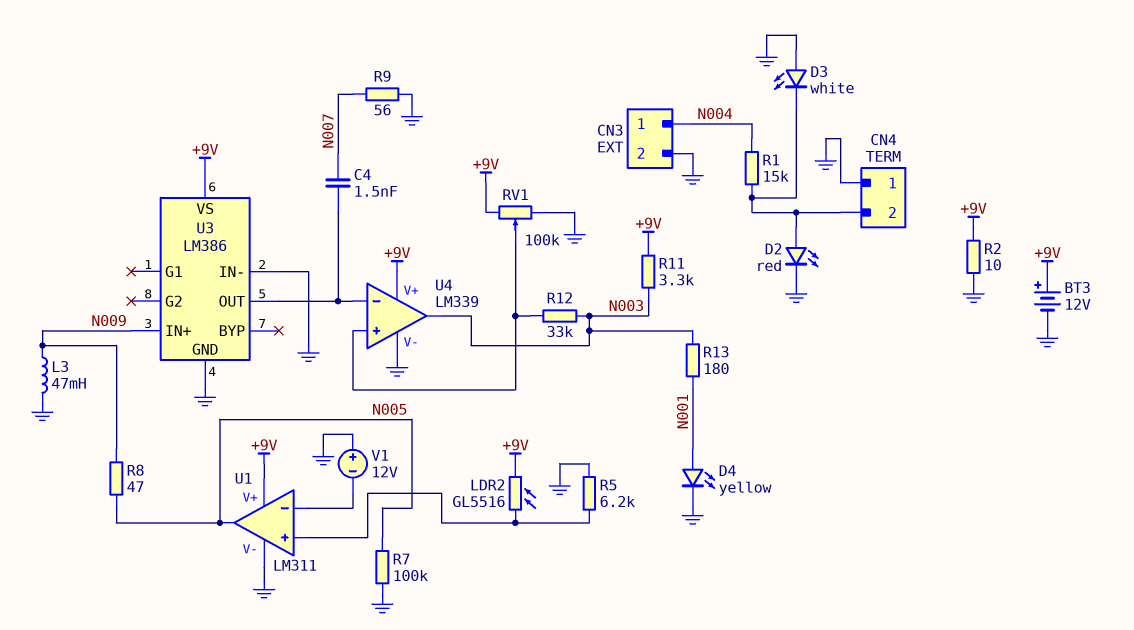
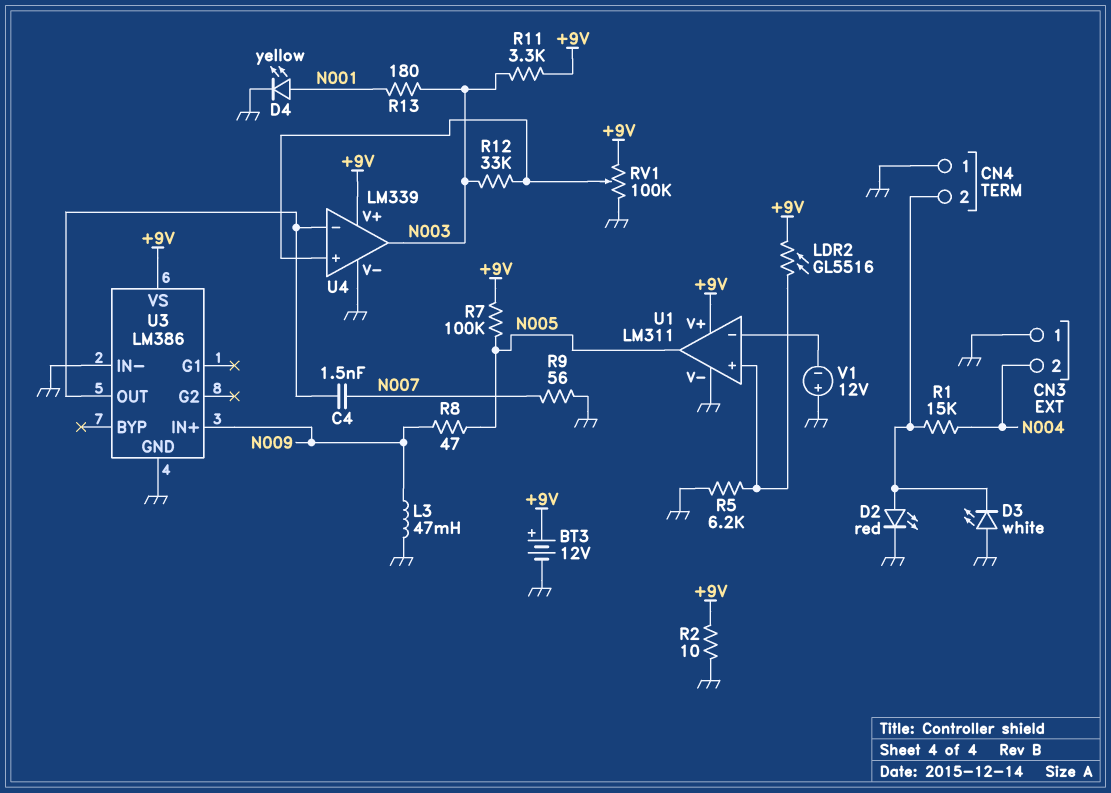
CN3 pin 1: N004 -> GND
CN3 pin 2: GND -> N004
R7: 100k (GND, N005) -> 100k (+9V, N005)

